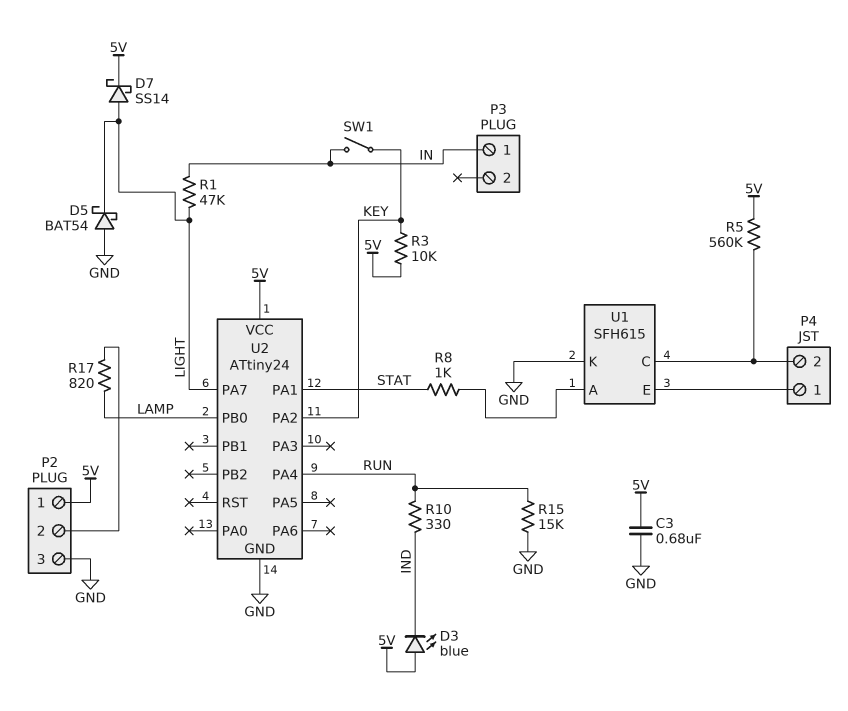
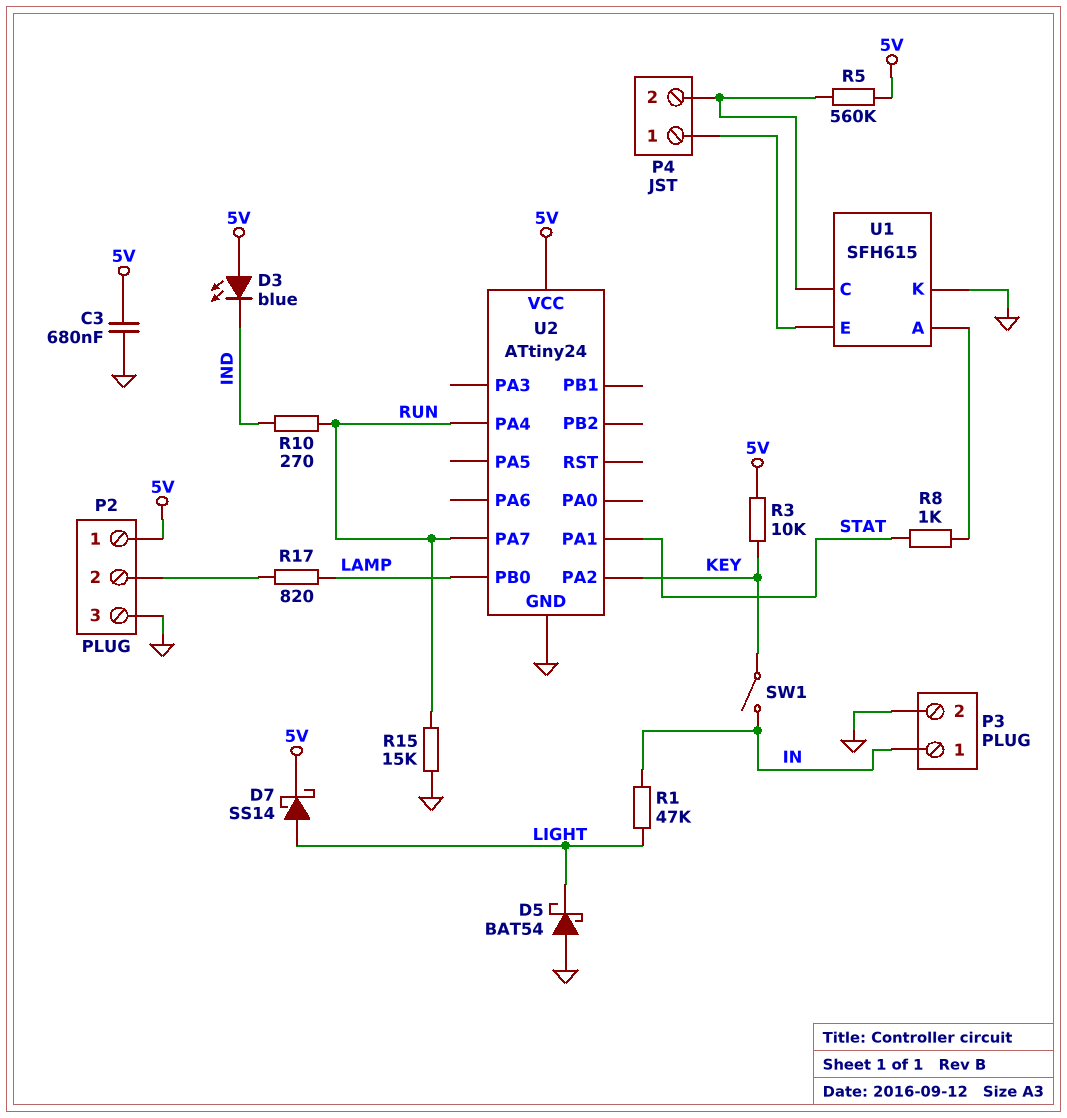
P3 pin 2: none -> GND
R10: 330 (IND, RUN) -> 270 (IND, RUN)
U2 pin PA7: LIGHT -> RUN

